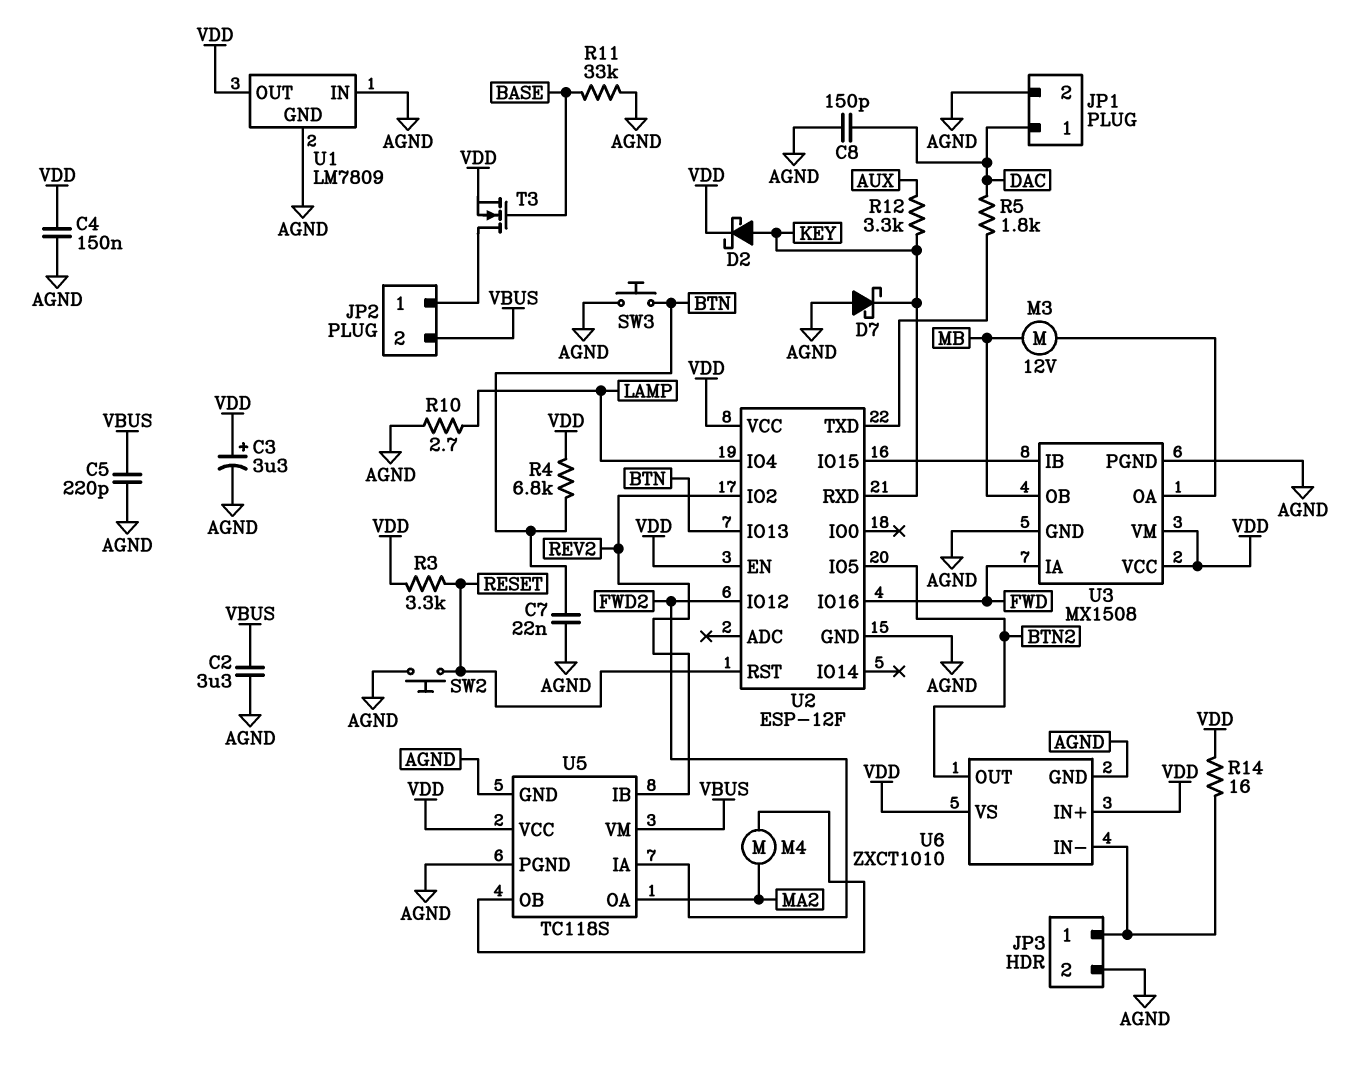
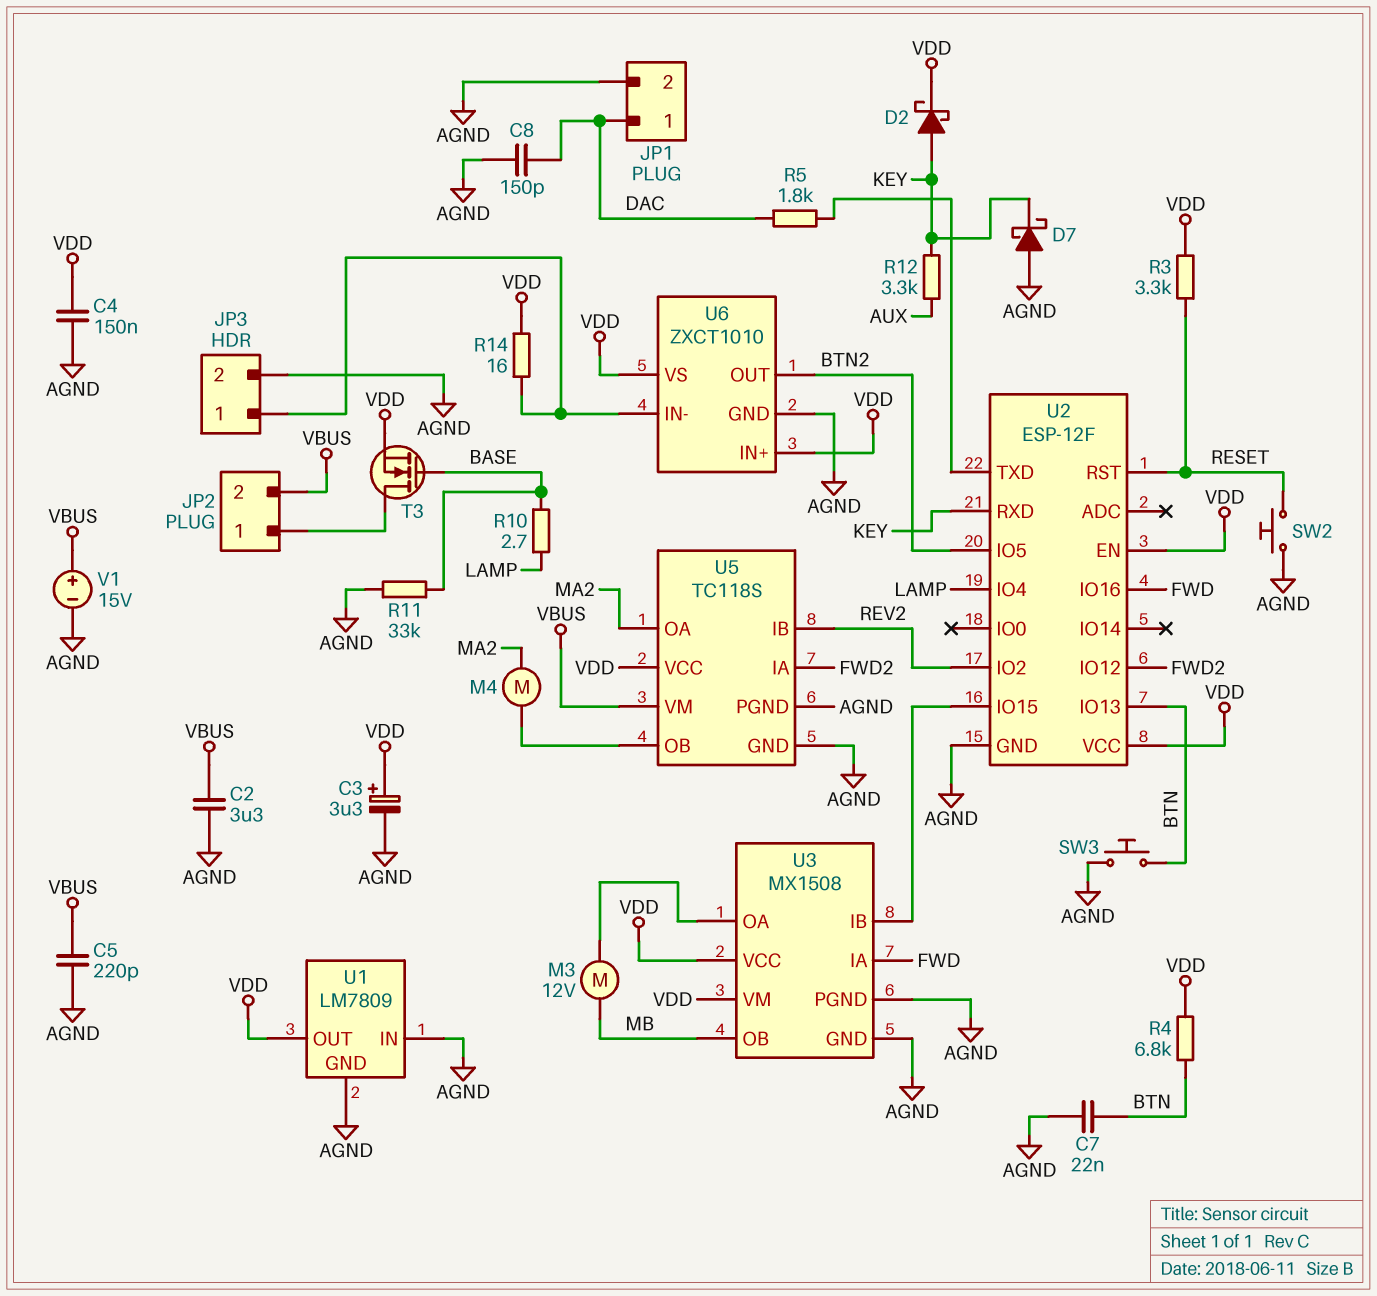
R10: 2.7 (AGND, LAMP) -> 2.7 (BASE, LAMP)
V1: none -> 15V (plus VBUS, minus AGND)

